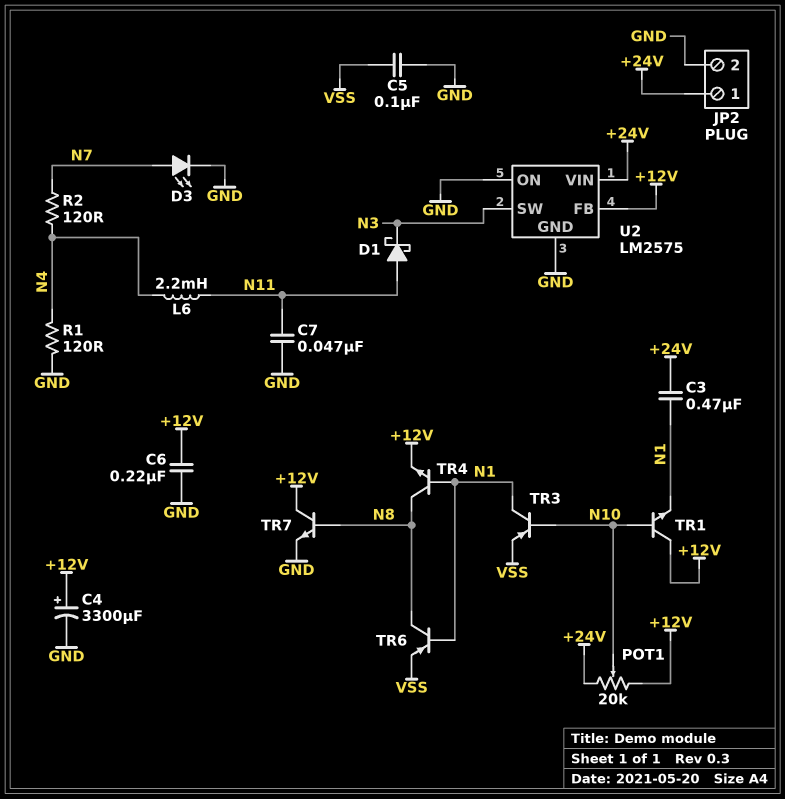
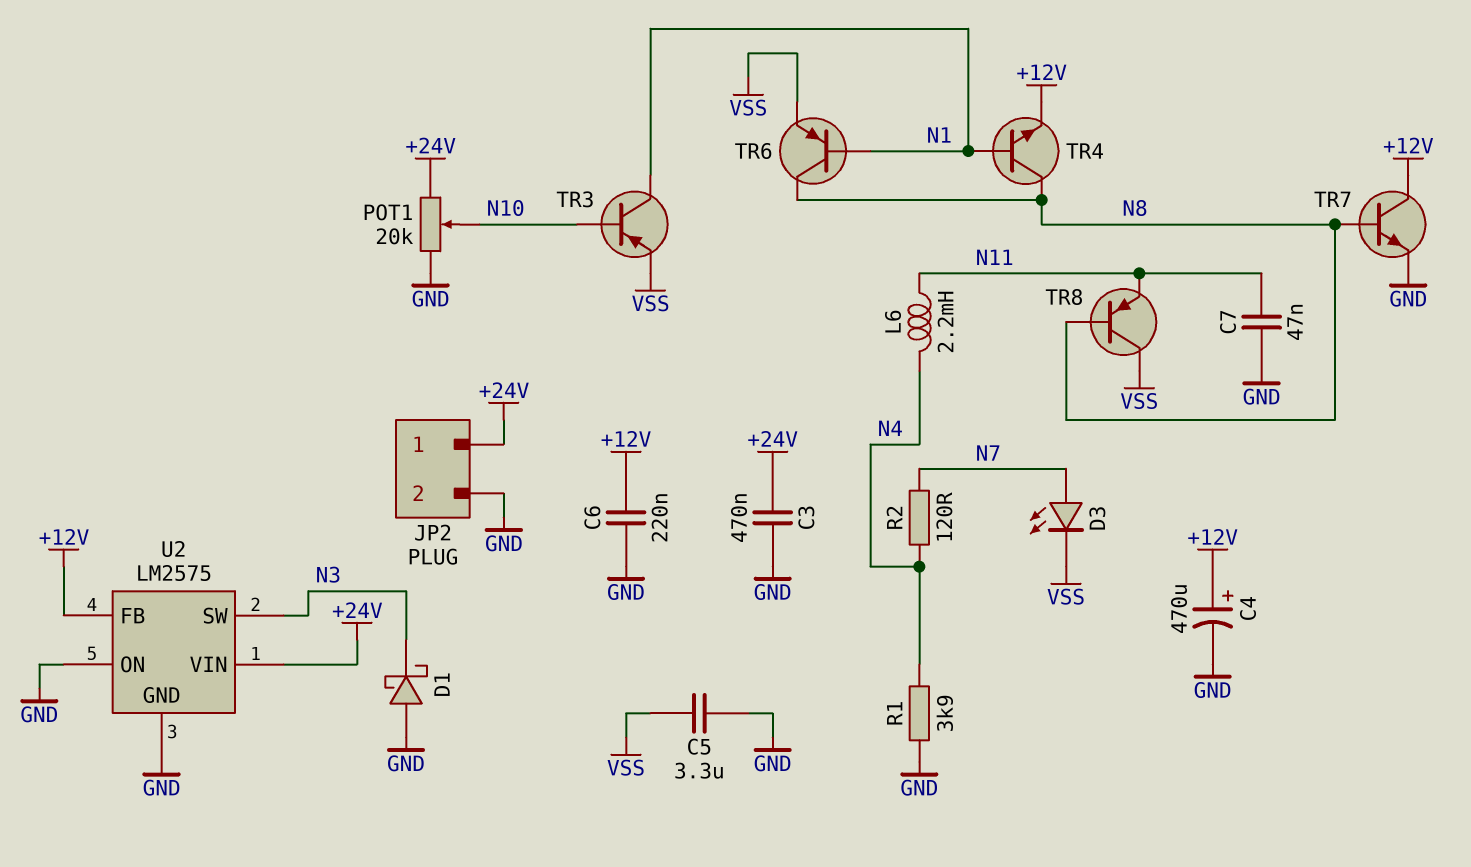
C3: 470nF (+24V, N1) -> 470nF (+24V, GND)
C4: 3300uF (plus +12V, minus GND) -> 470uF (plus +12V, minus GND)
C5: 100nF (GND, VSS) -> 3.3uF (GND, VSS)
D1: schottky (A N11, K N3) -> schottky (A GND, K N3)
D3: LED (A N7, K GND) -> LED (A N7, K VSS)
POT1: 20k (+12V, +24V, wiper N10) -> 20k (+24V, GND, wiper N10)
R1: 120 (GND, N4) -> 3.9k (GND, N4)
TR1: NPN (B N10, C +12V, E N1) -> none
TR8: none -> PNP (B N8, C VSS, E N11)

